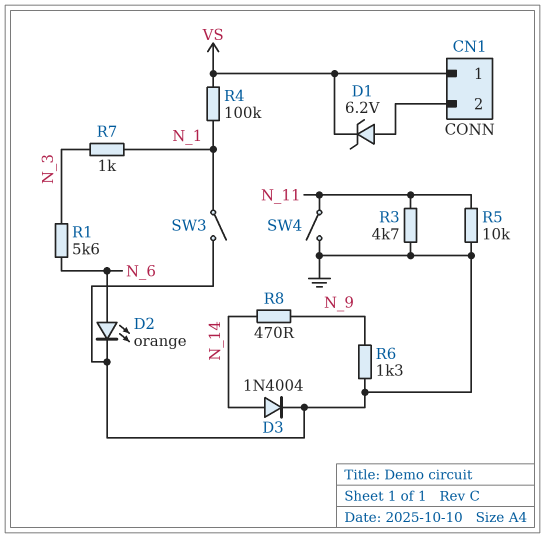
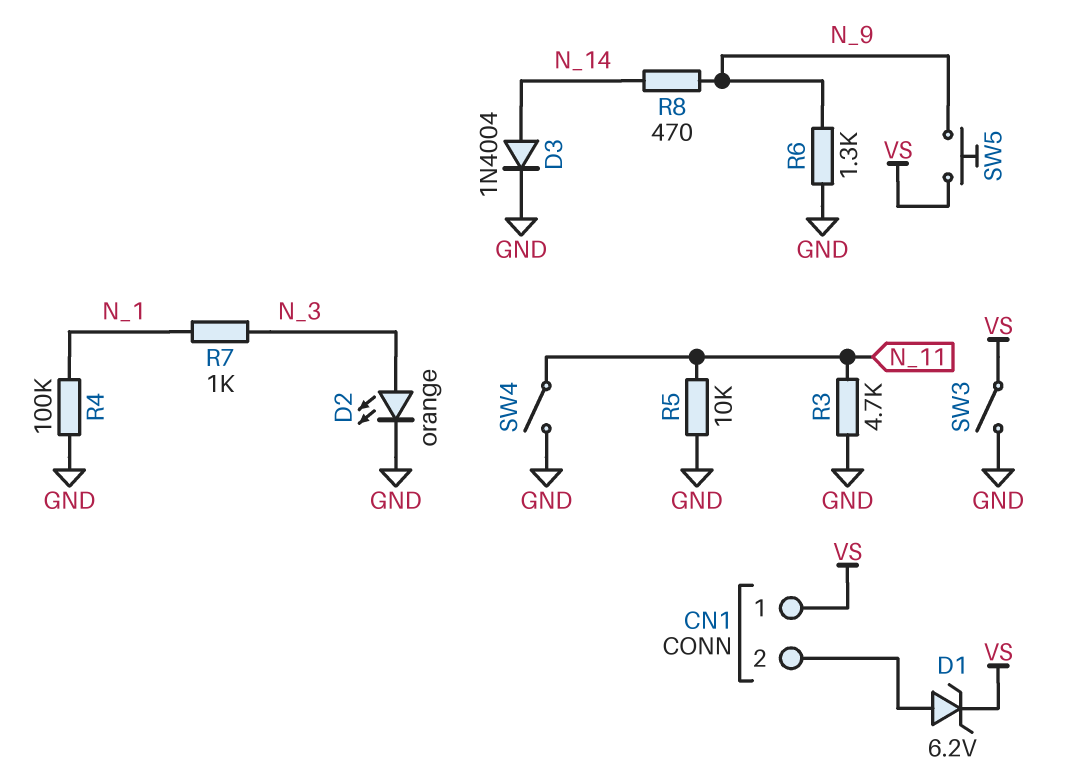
D2: LED orange (A N_6, K GND) -> LED orange (A N_3, K GND)
R1: 5.6k (N_3, N_6) -> none
R4: 100k (N_1, VS) -> 100k (GND, N_1)
SW3: switch (GND, N_1) -> switch (GND, VS)
SW5: none -> button (N_9, VS)

